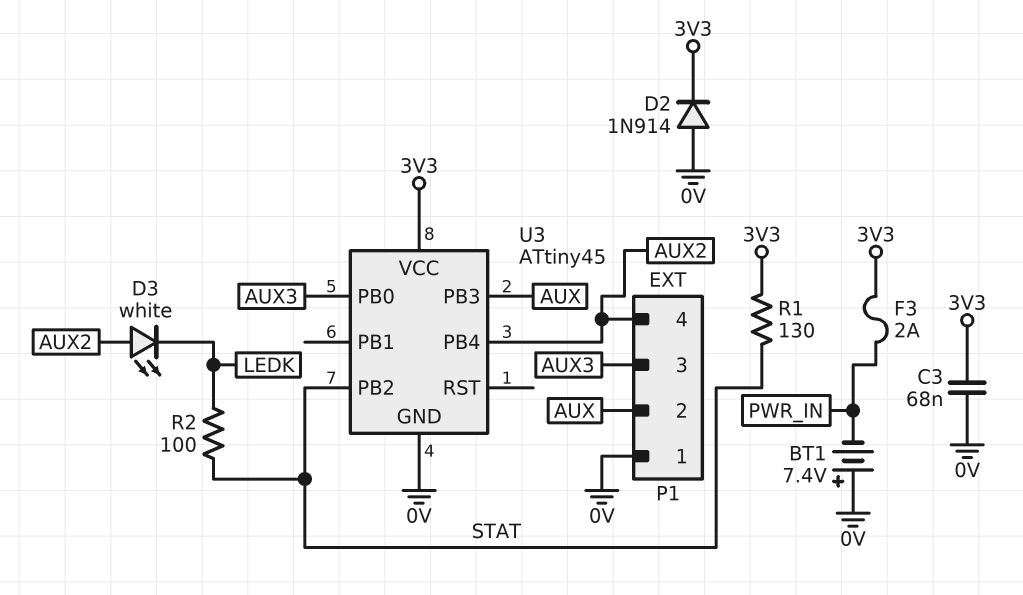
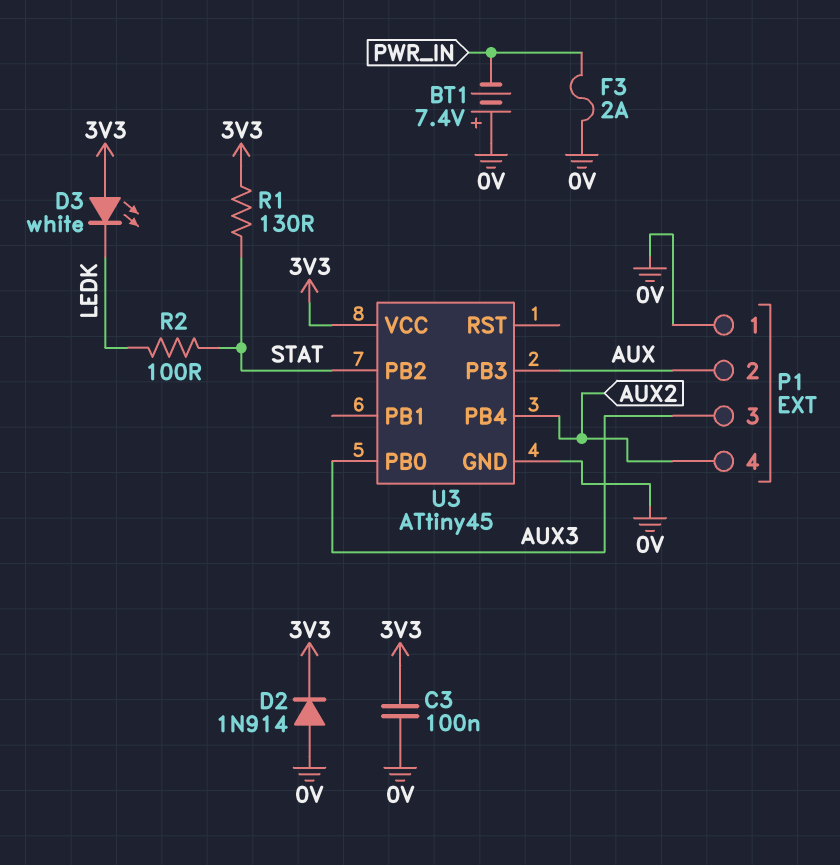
C3: 68nF (0V, 3V3) -> 100nF (0V, 3V3)
D3: LED white (A AUX2, K LEDK) -> LED white (A 3V3, K LEDK)
F3: 2A (3V3, PWR_IN) -> 2A (0V, PWR_IN)

